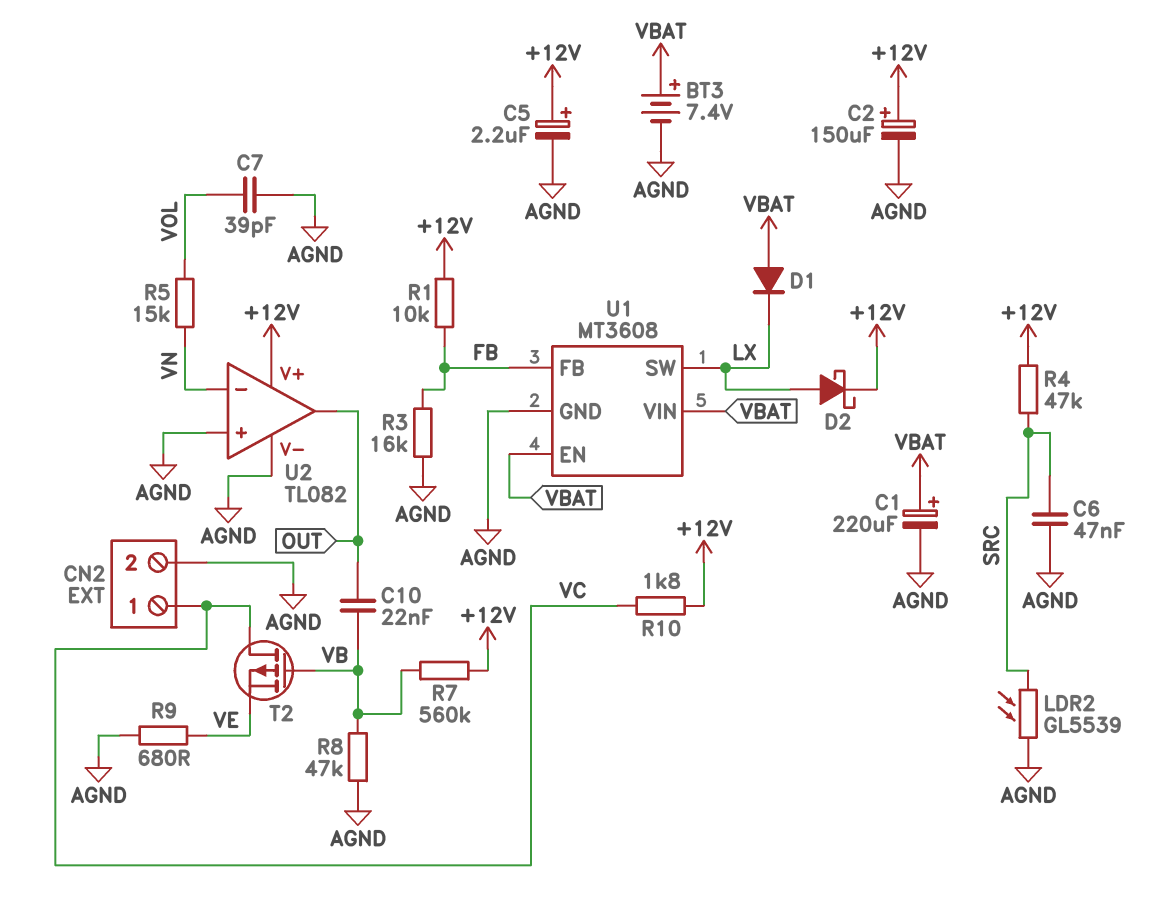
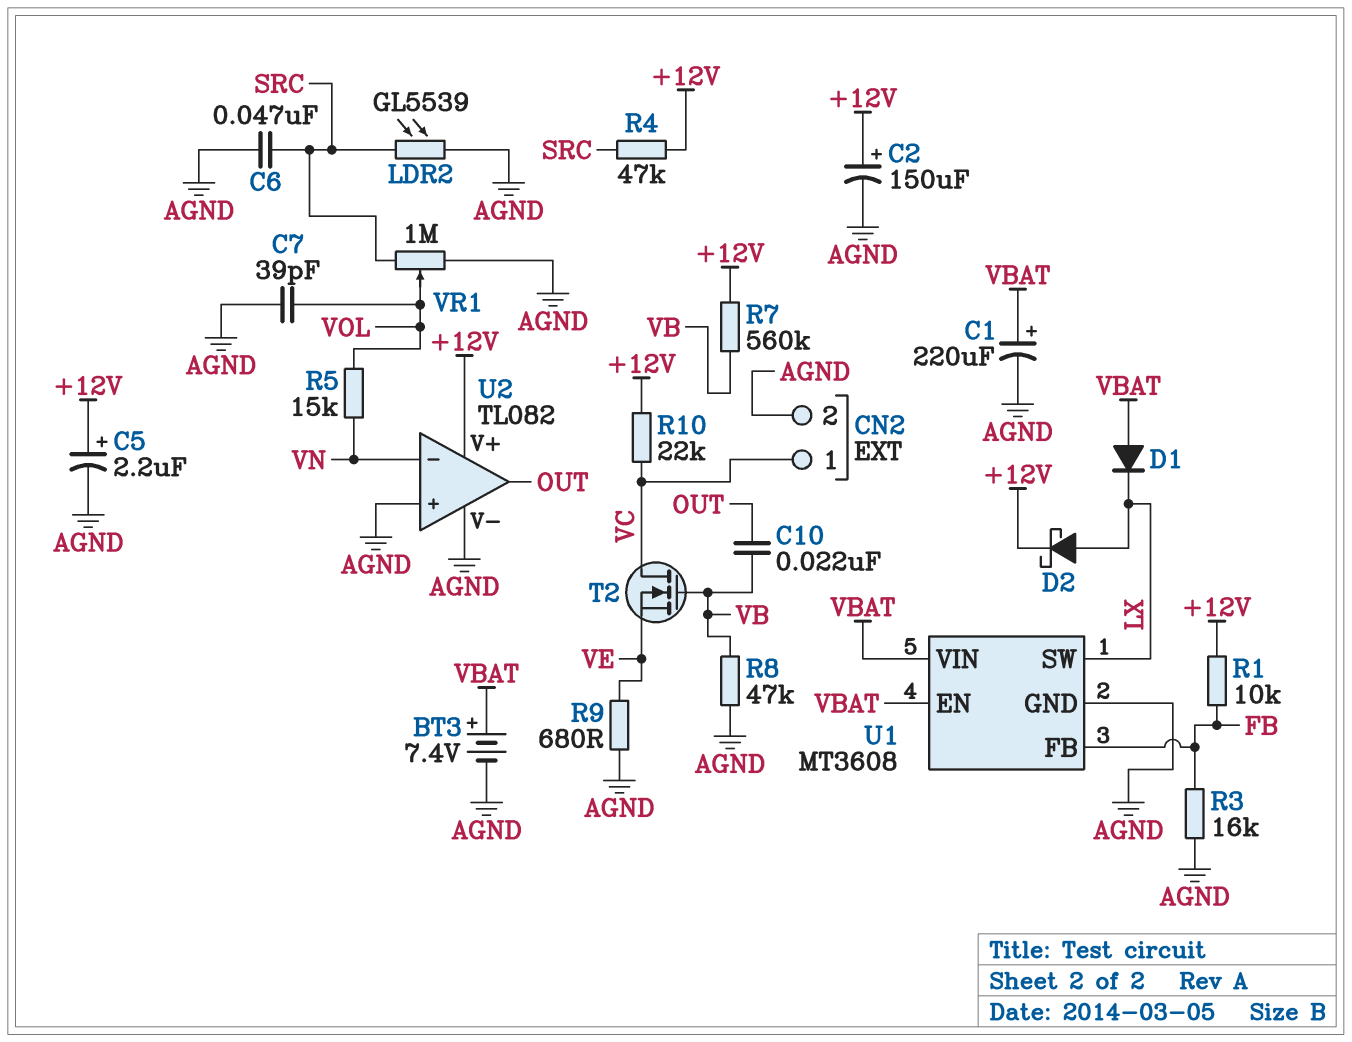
R10: 1.8k (+12V, VC) -> 22k (+12V, VC)
T2: PMOS (G VB, D VC, S VE) -> NMOS (G VB, D VC, S VE)
VR1: none -> 1M (AGND, SRC, wiper VOL)

